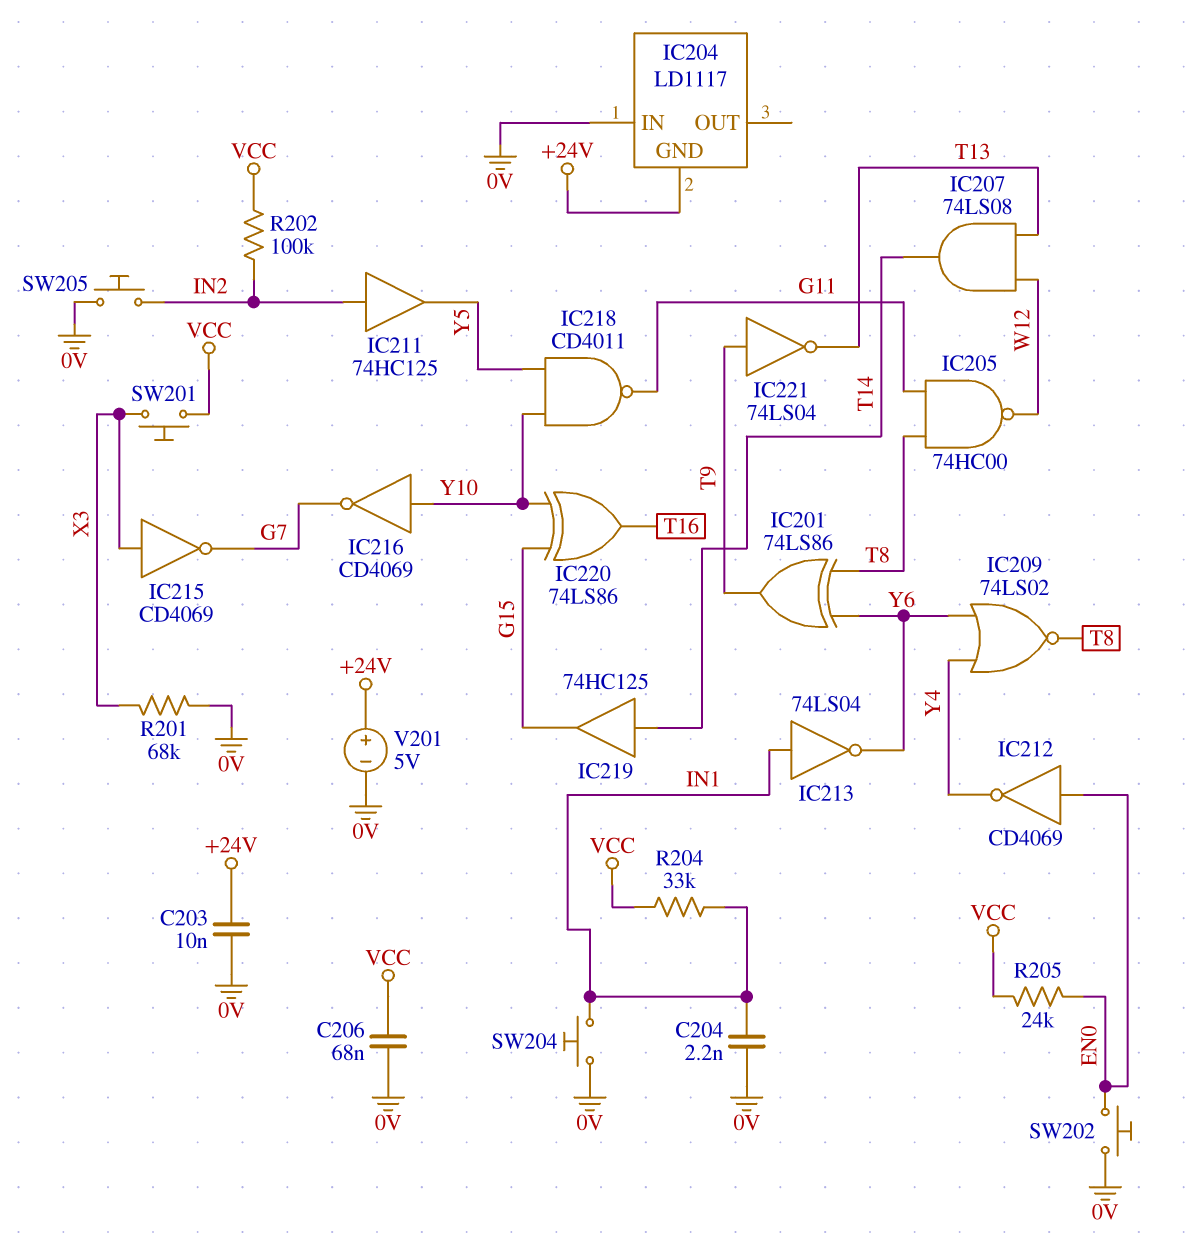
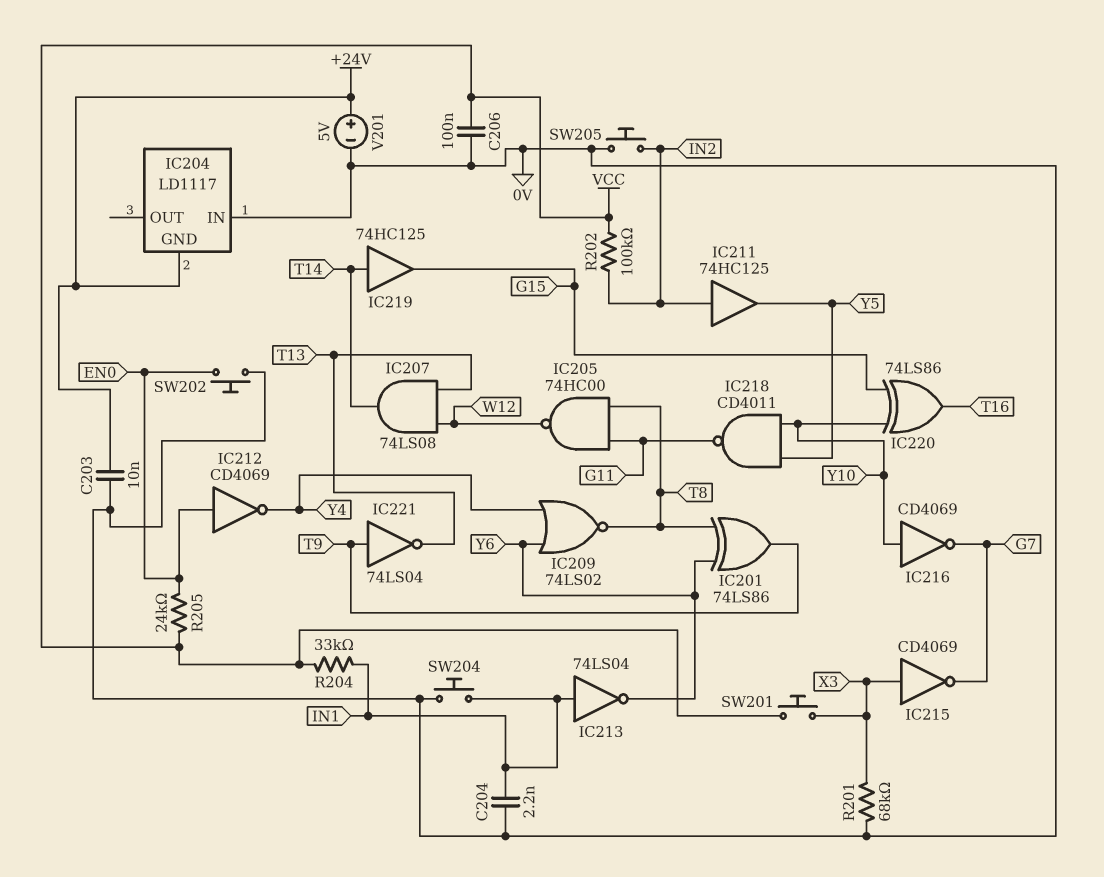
C206: 68nF (0V, VCC) -> 100nF (0V, VCC)

